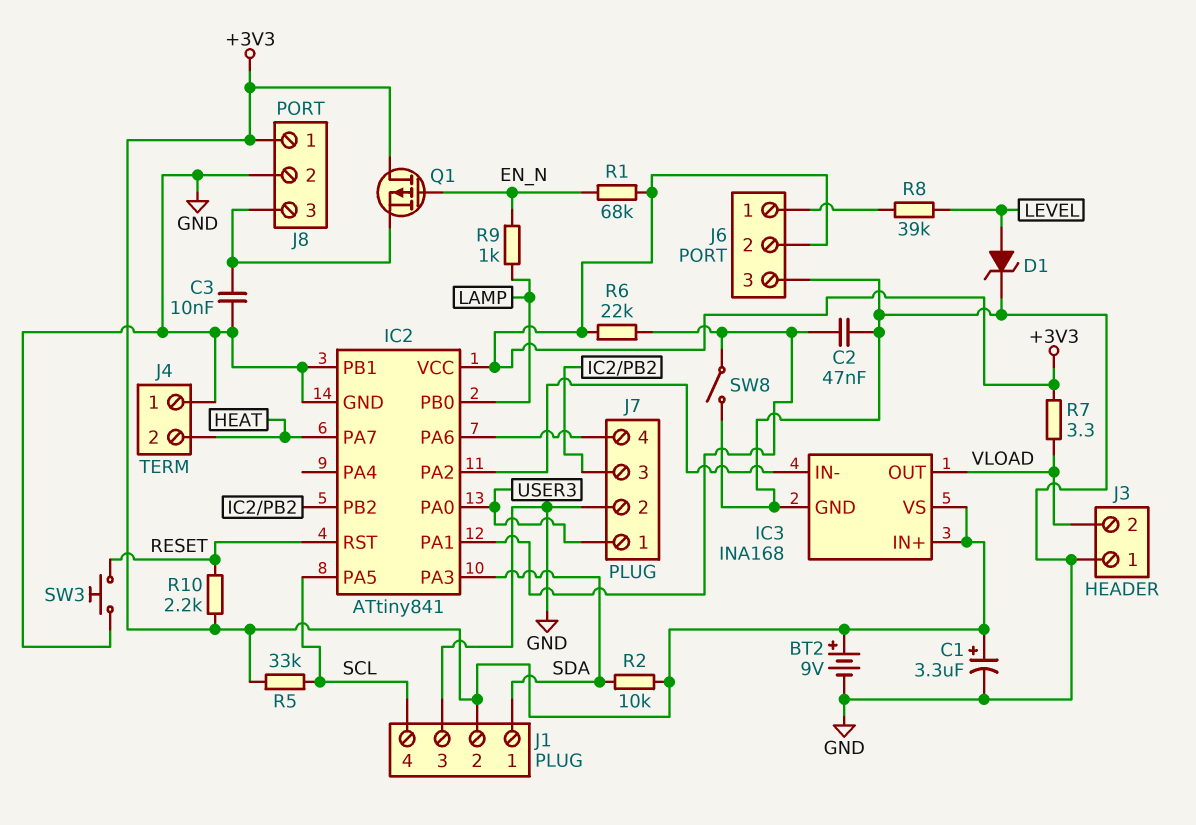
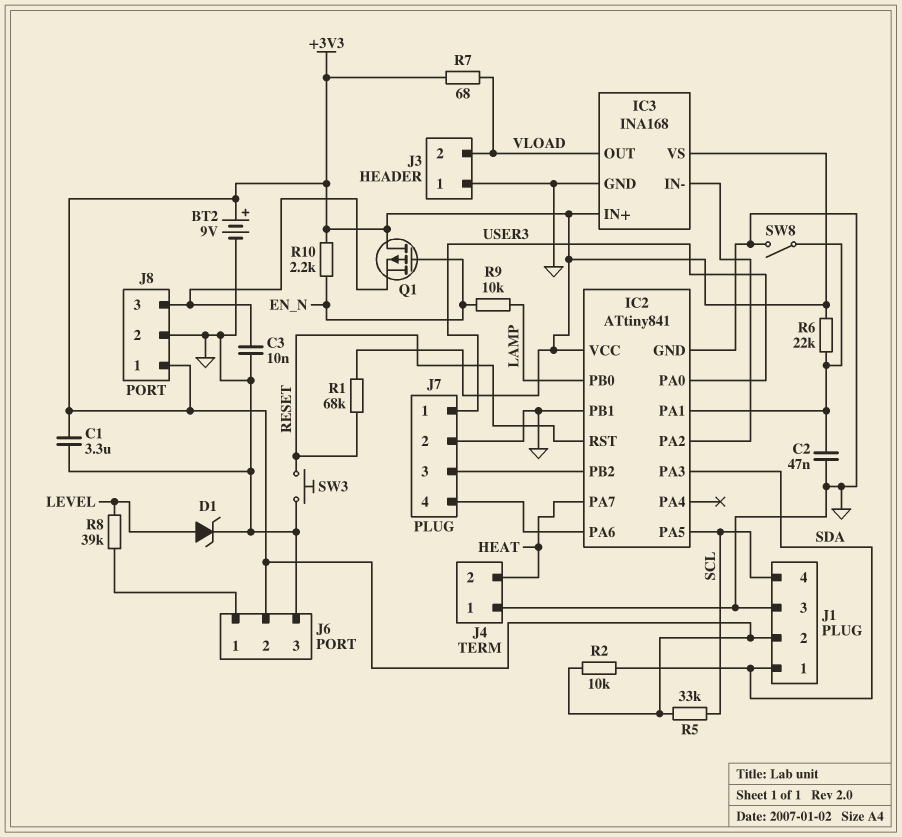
C1: 3.3uF (plus +3V3, minus GND) -> 3.3uF (+3V3, GND)
R1: 68k (+3V3, EN_N) -> 68k (+3V3, RESET)
R7: 3.3 (+3V3, VLOAD) -> 68 (+3V3, VLOAD)
R9: 1k (EN_N, LAMP) -> 10k (EN_N, LAMP)
R10: 2.2k (+3V3, RESET) -> 2.2k (+3V3, EN_N)

